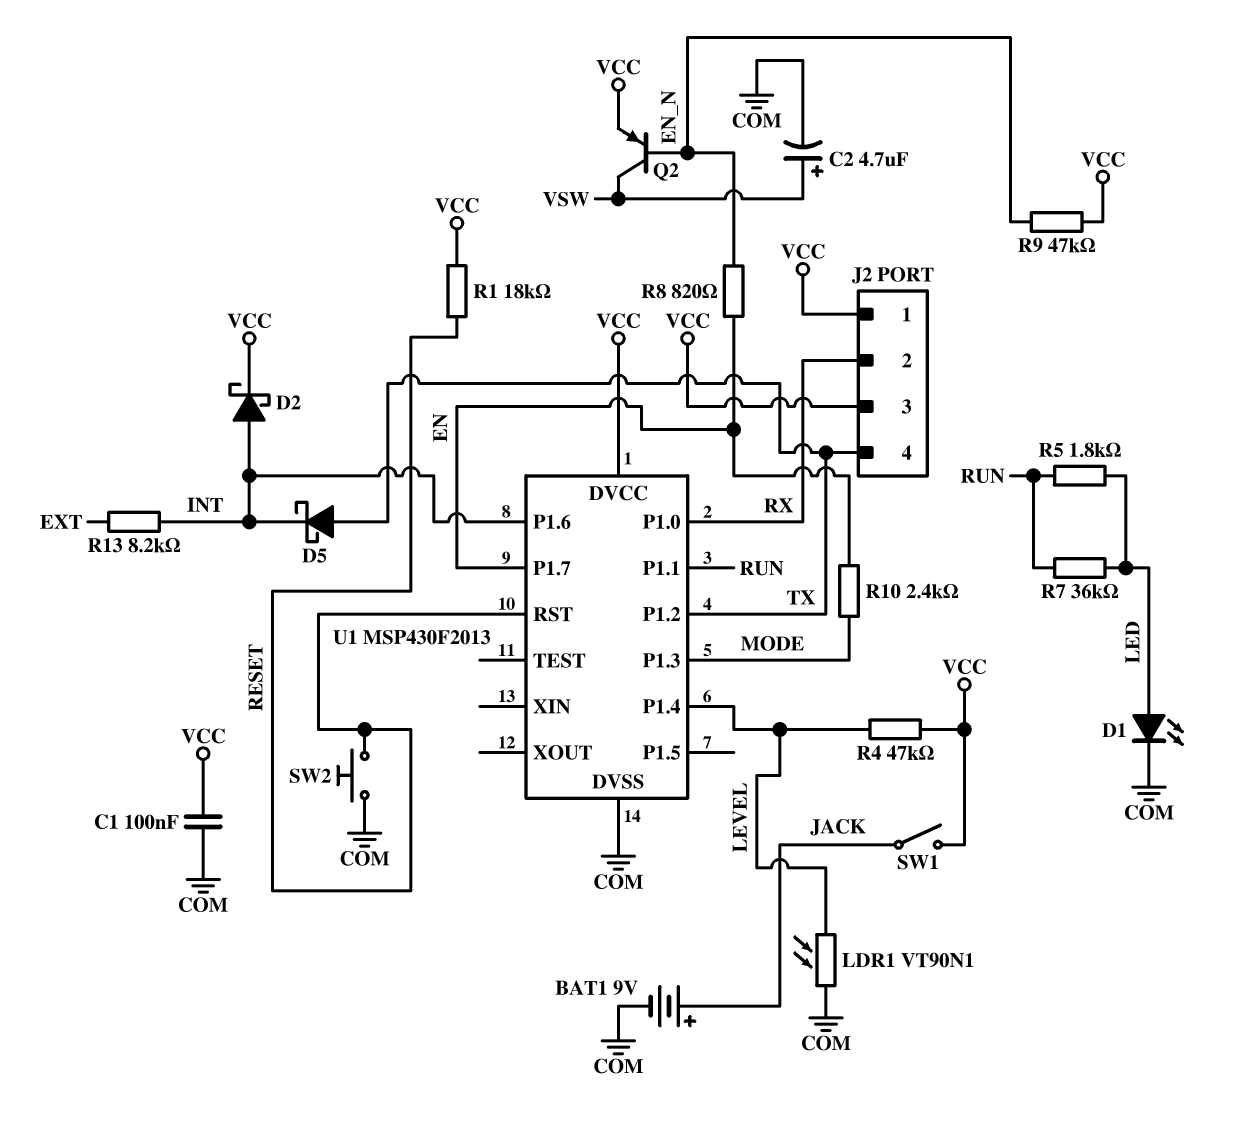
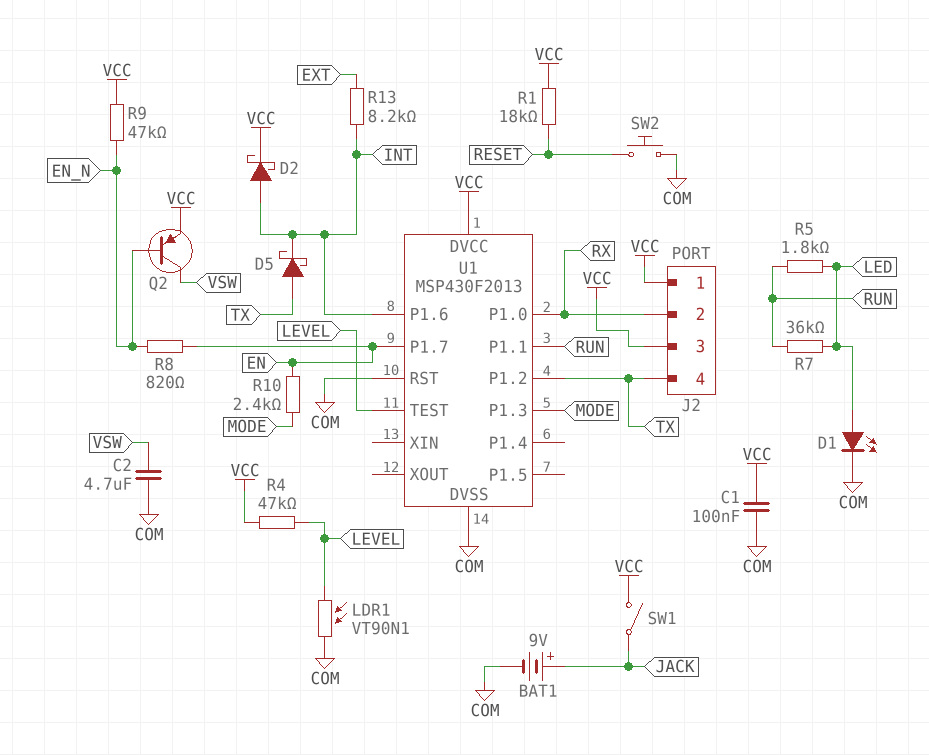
C2: 4.7uF (plus VSW, minus COM) -> 4.7uF (COM, VSW)
U1 pin P1.4: LEVEL -> none
U1 pin RST: RESET -> COM
U1 pin TEST: none -> LEVEL

